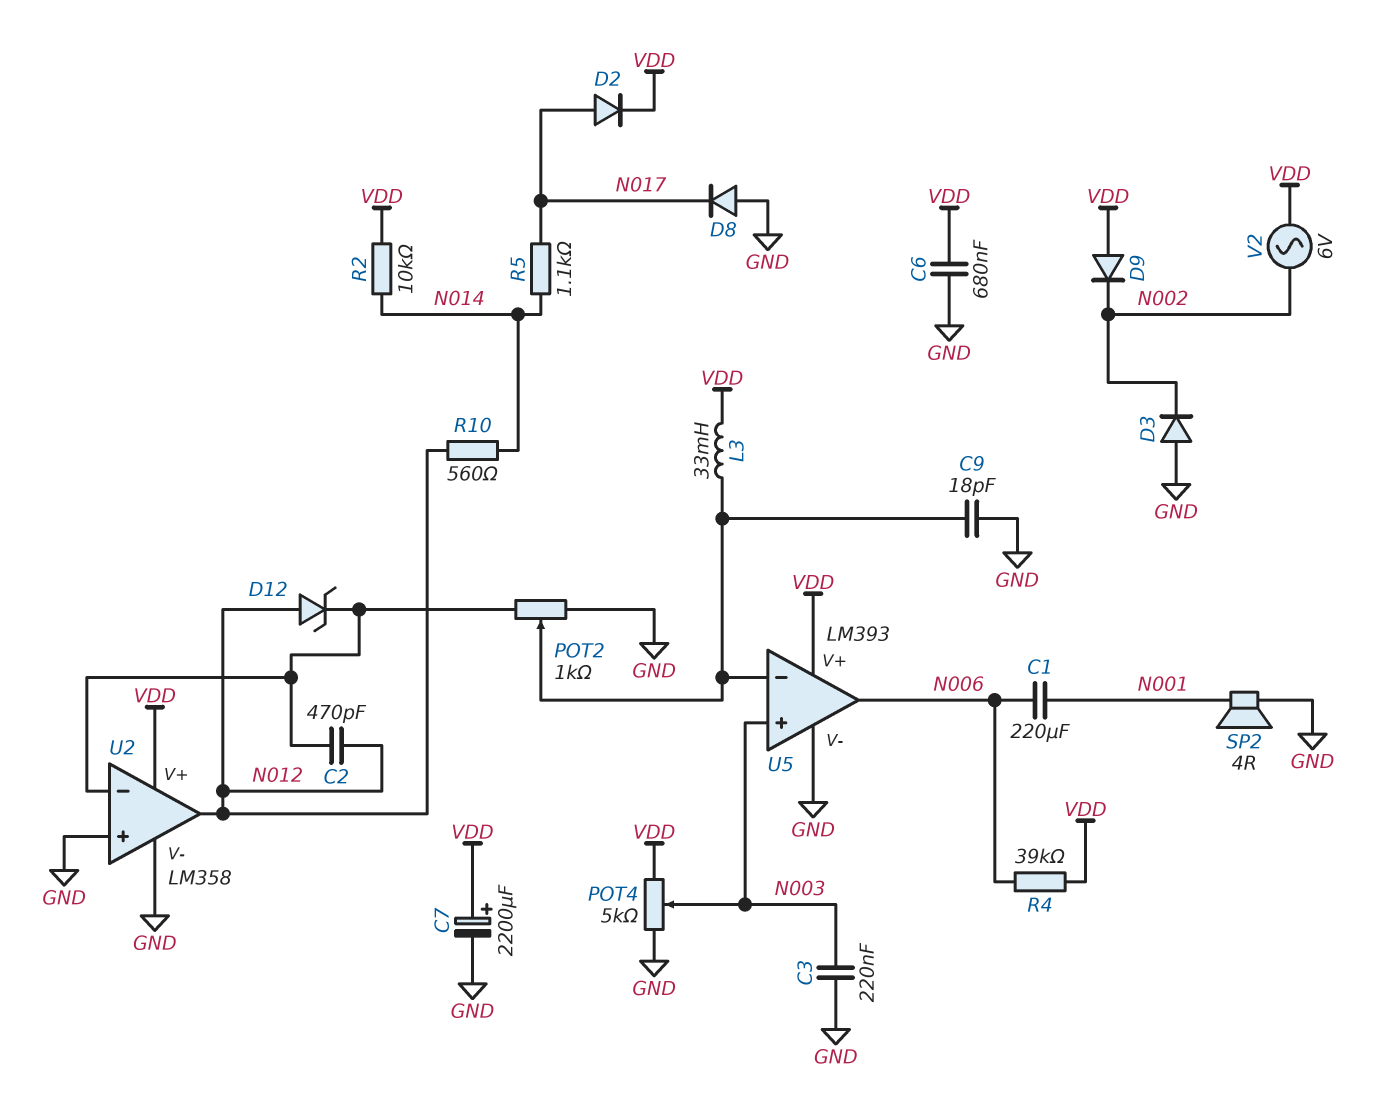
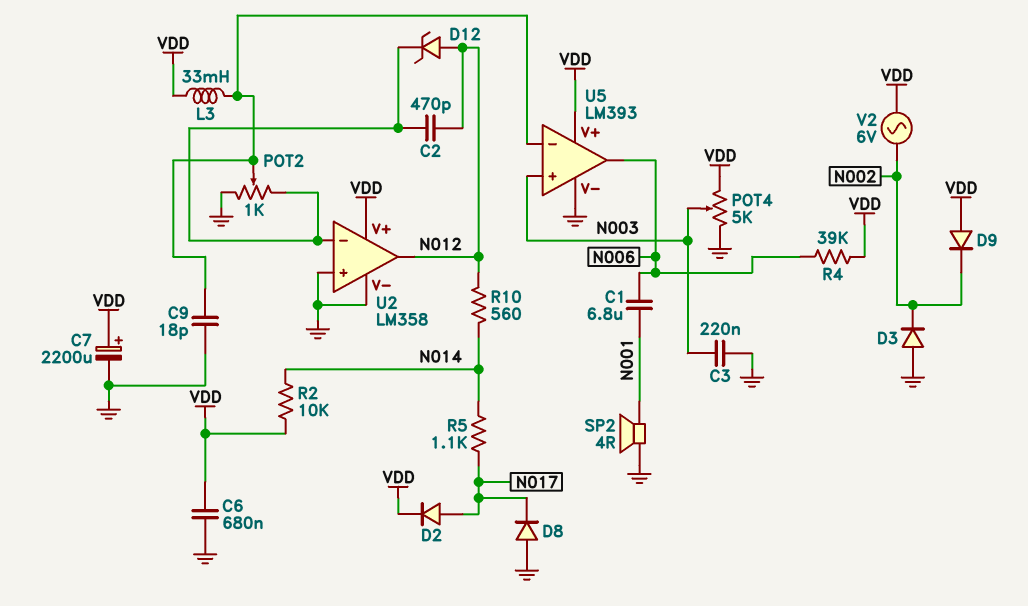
C1: 220uF (N001, N006) -> 6.8uF (N001, N006)

